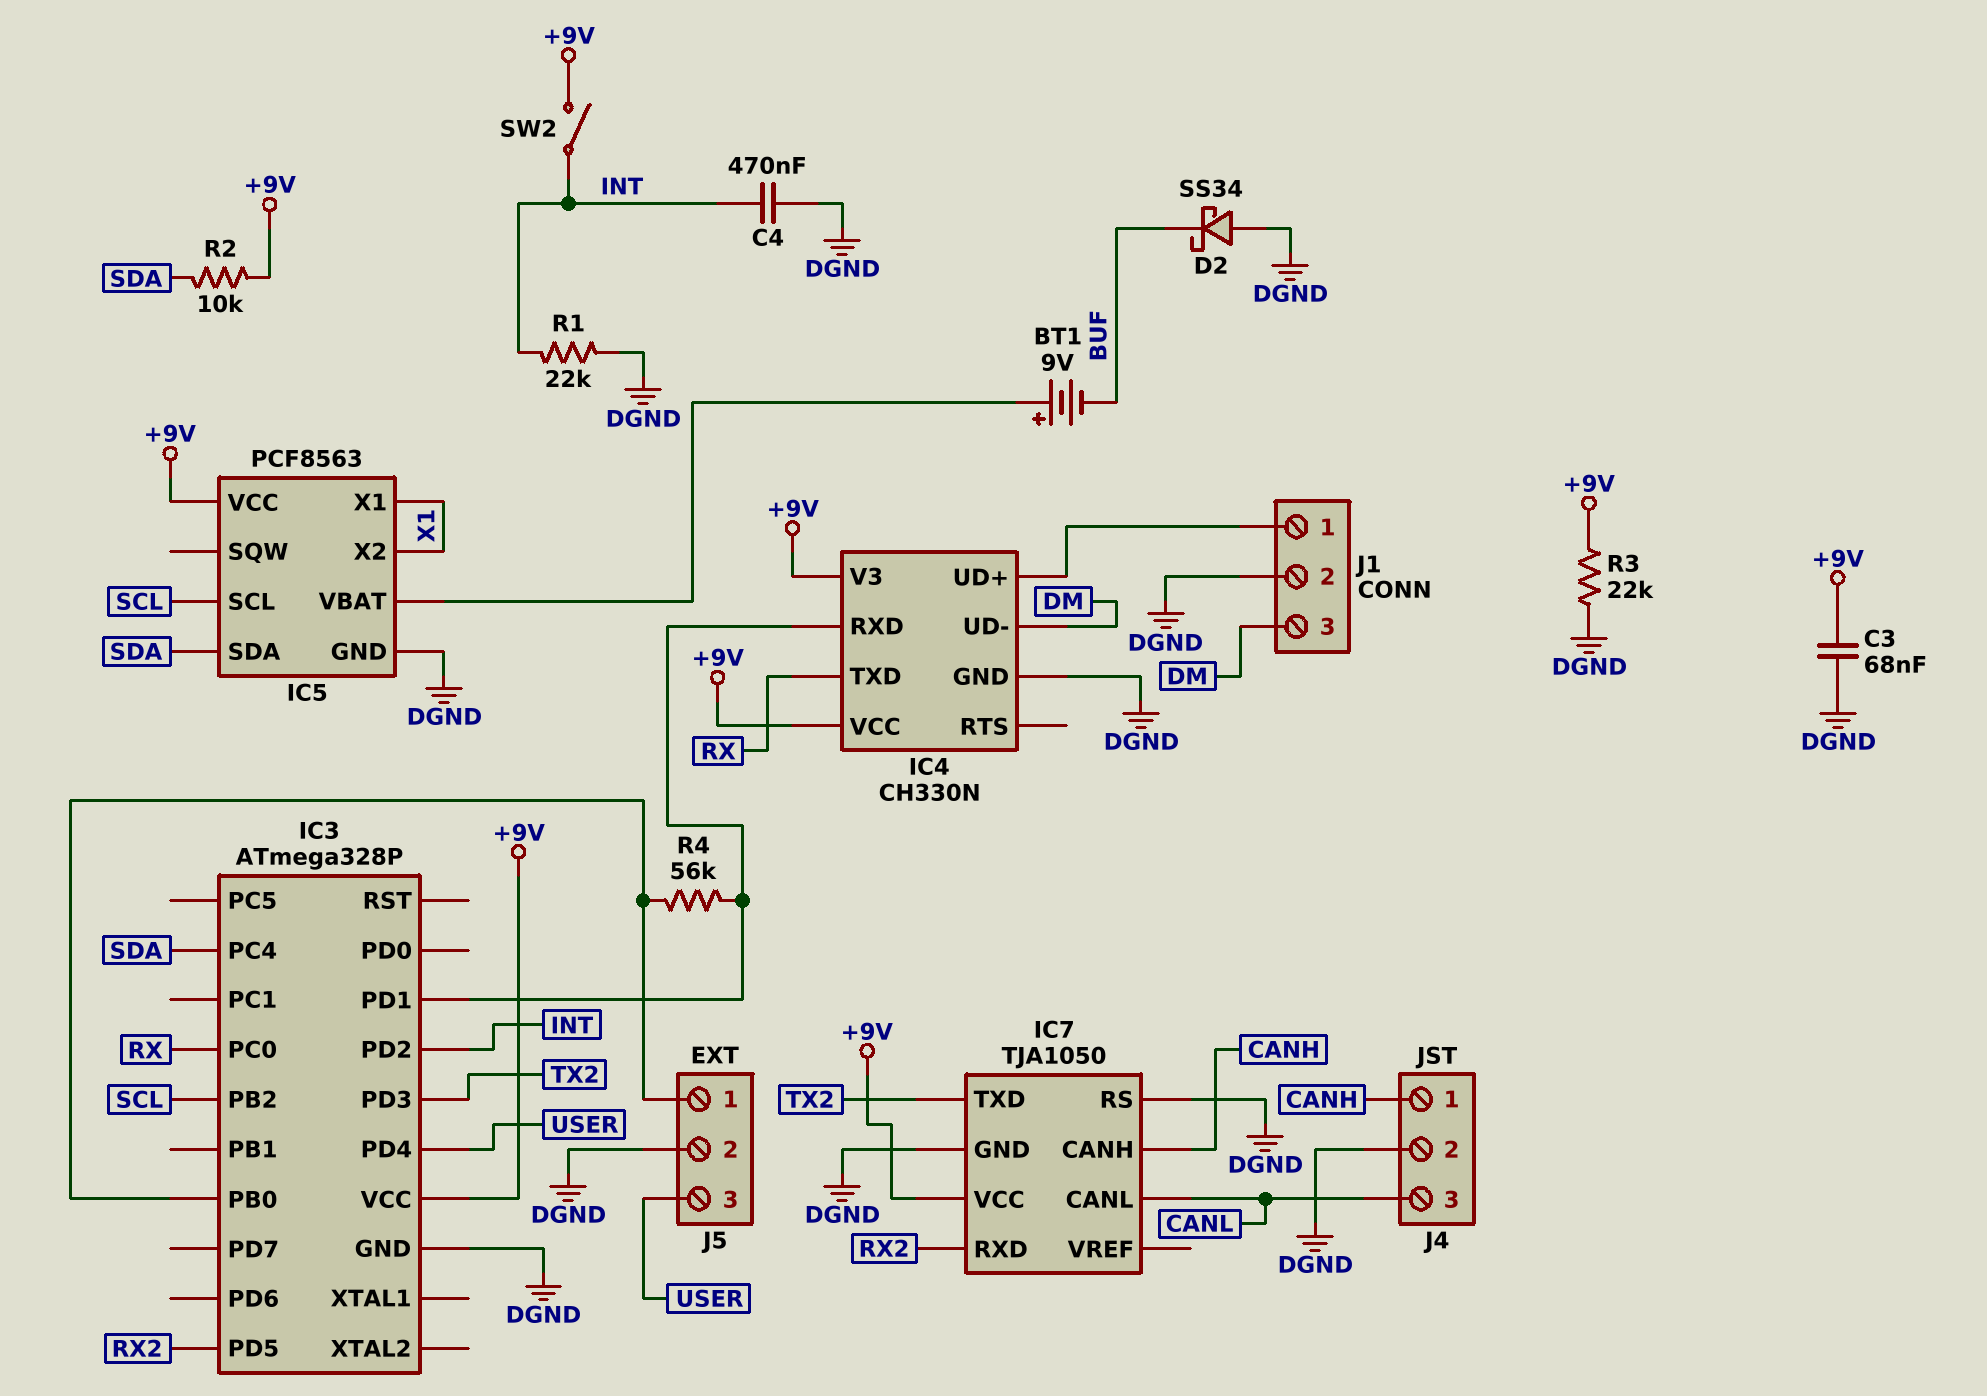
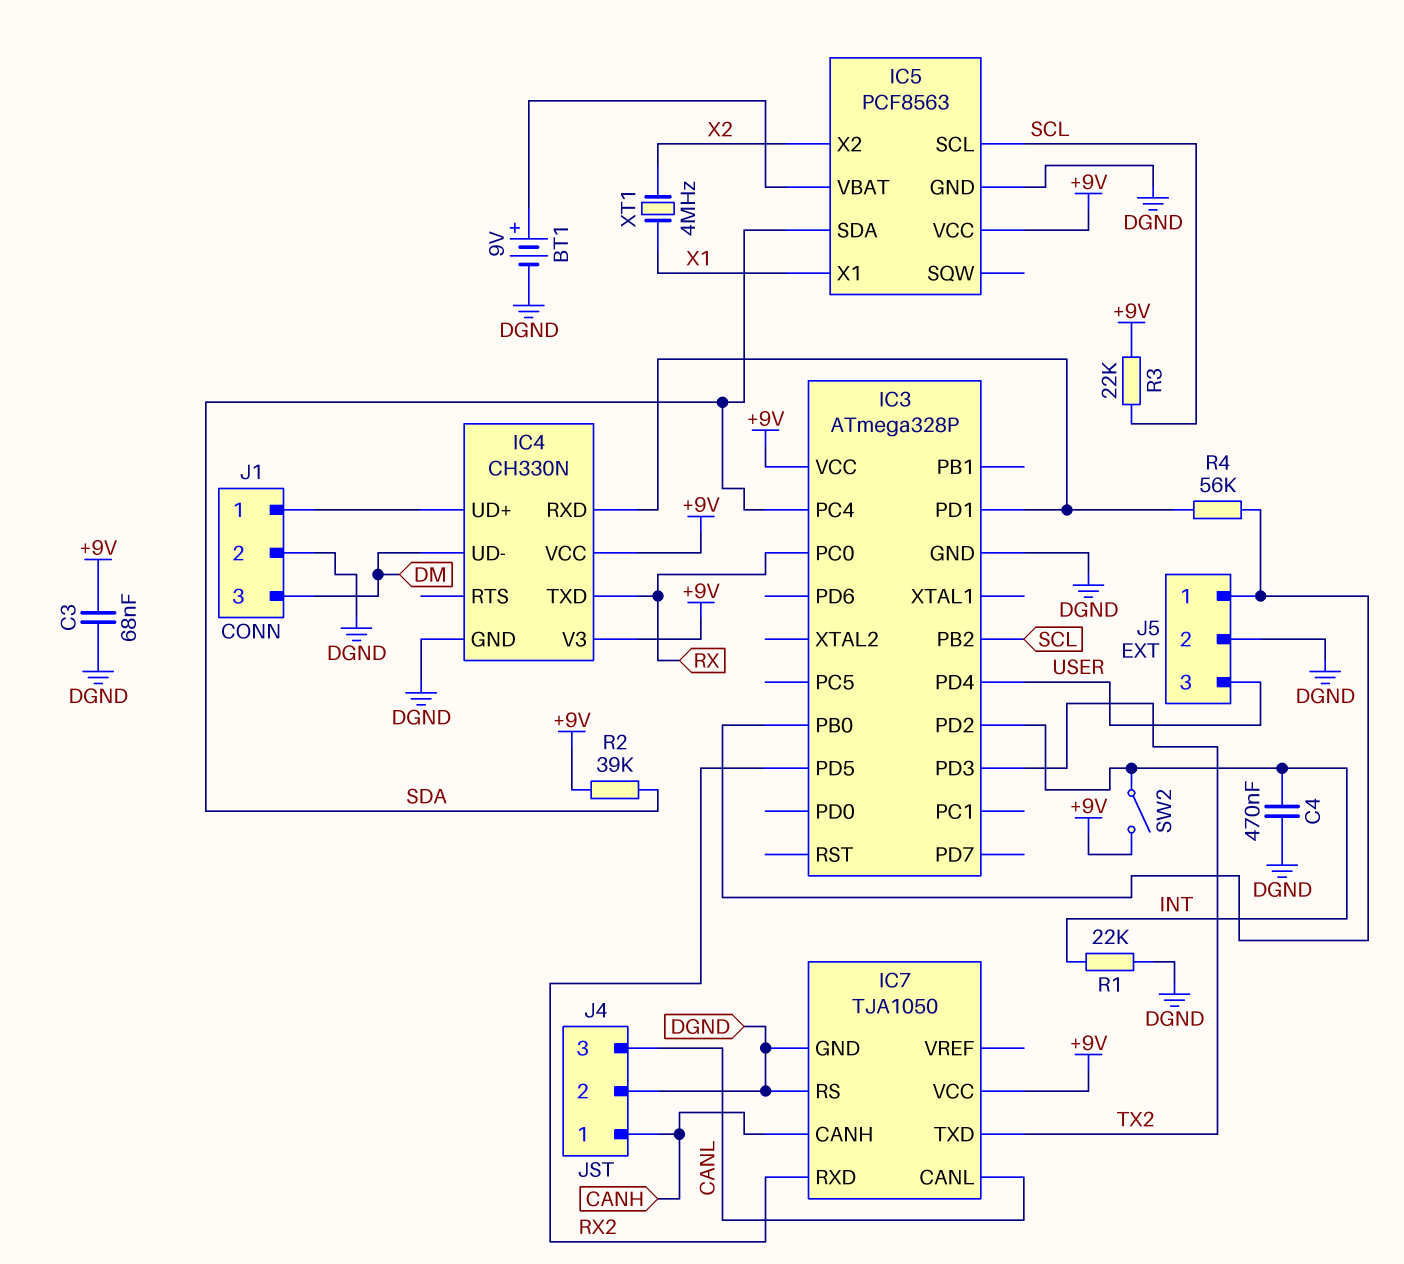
BT1: 9V (plus IC5/VBAT, minus BUF) -> 9V (plus IC5/VBAT, minus DGND)
D2: schottky SS34 (A DGND, K BUF) -> none
IC5 pin X2: X1 -> X2
R2: 10k (+9V, SDA) -> 39k (+9V, SDA)
R3: 22k (+9V, DGND) -> 22k (+9V, SCL)
XT1: none -> 4MHz (X1, X2)

